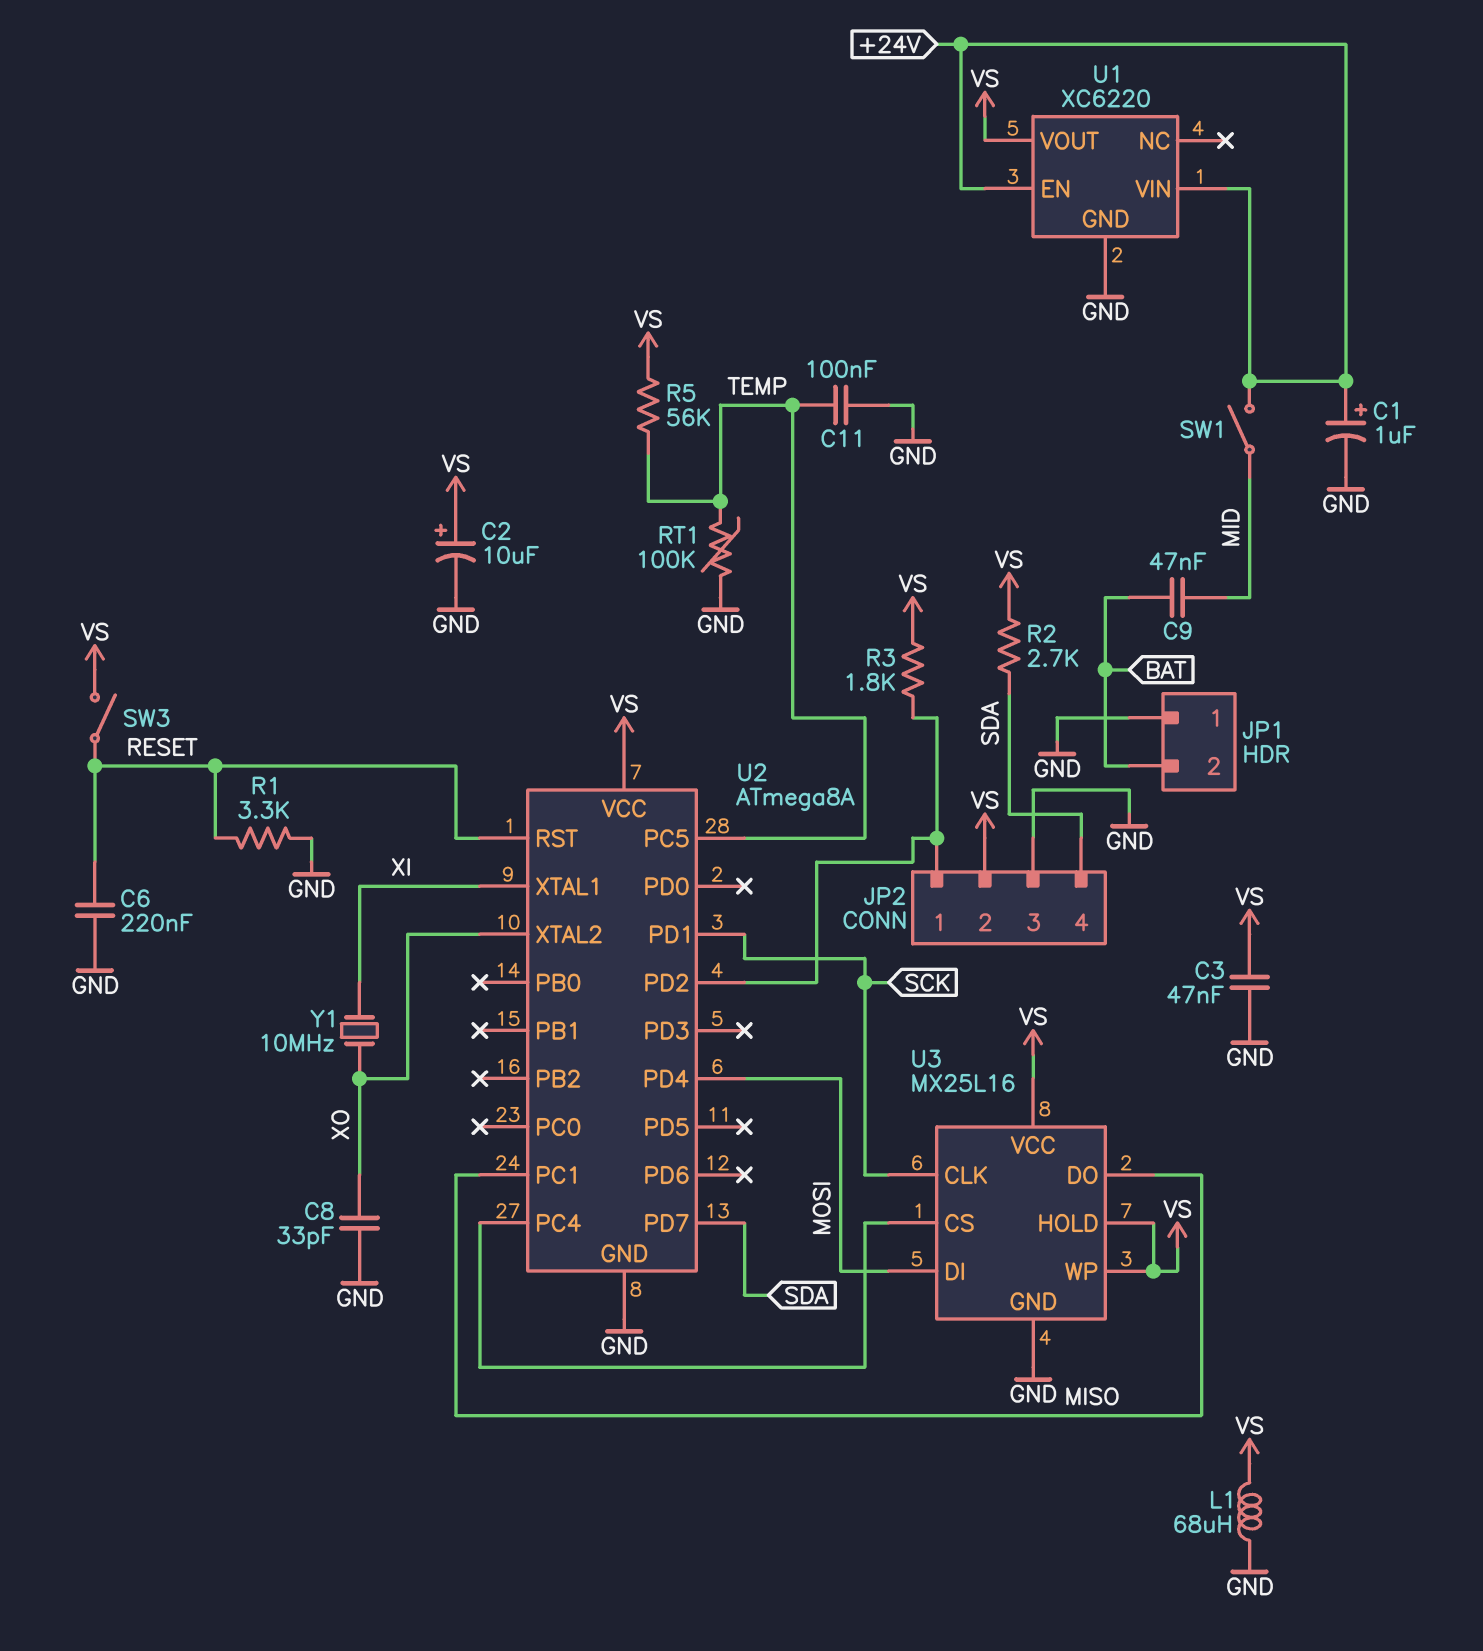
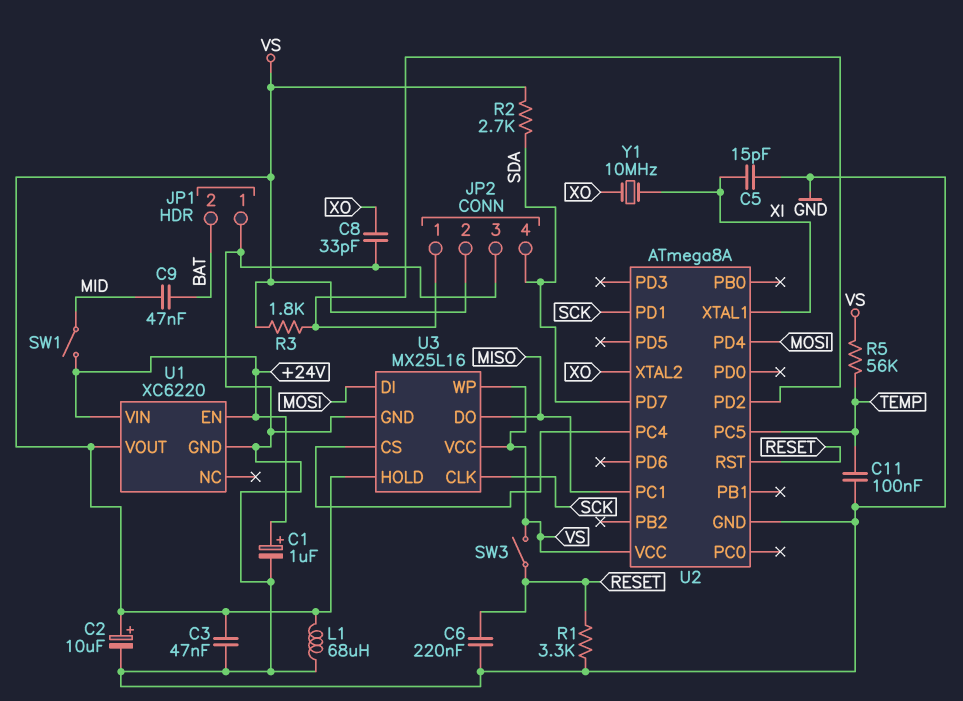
C5: none -> 15pF (GND, XI)
RT1: 100k (GND, TEMP) -> none

